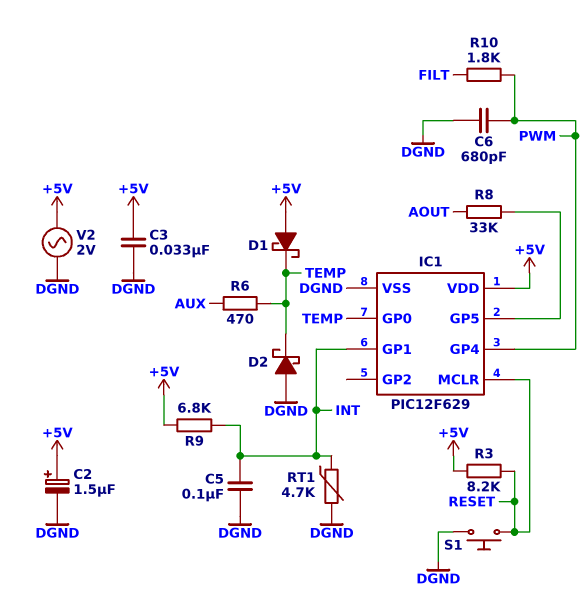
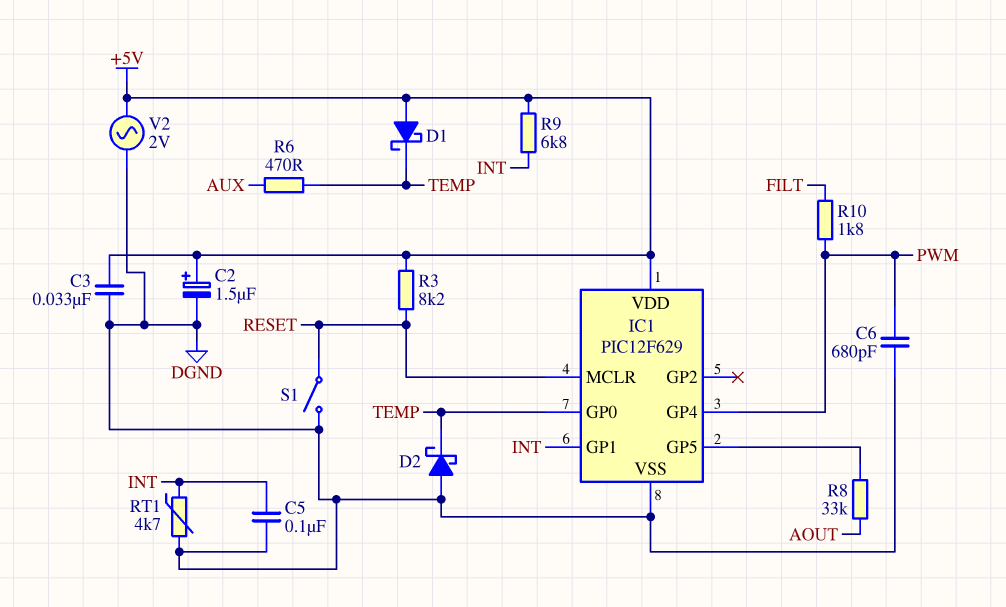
S1: button (DGND, RESET) -> switch (DGND, RESET)

